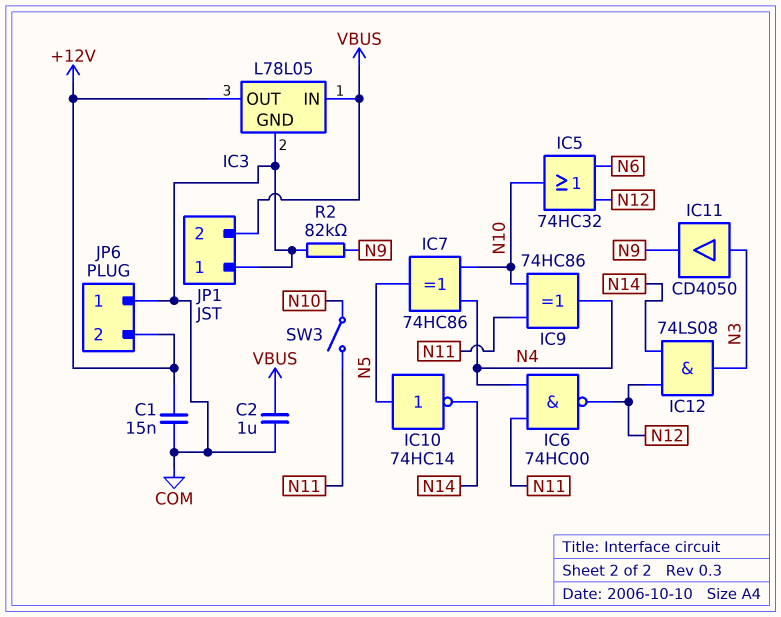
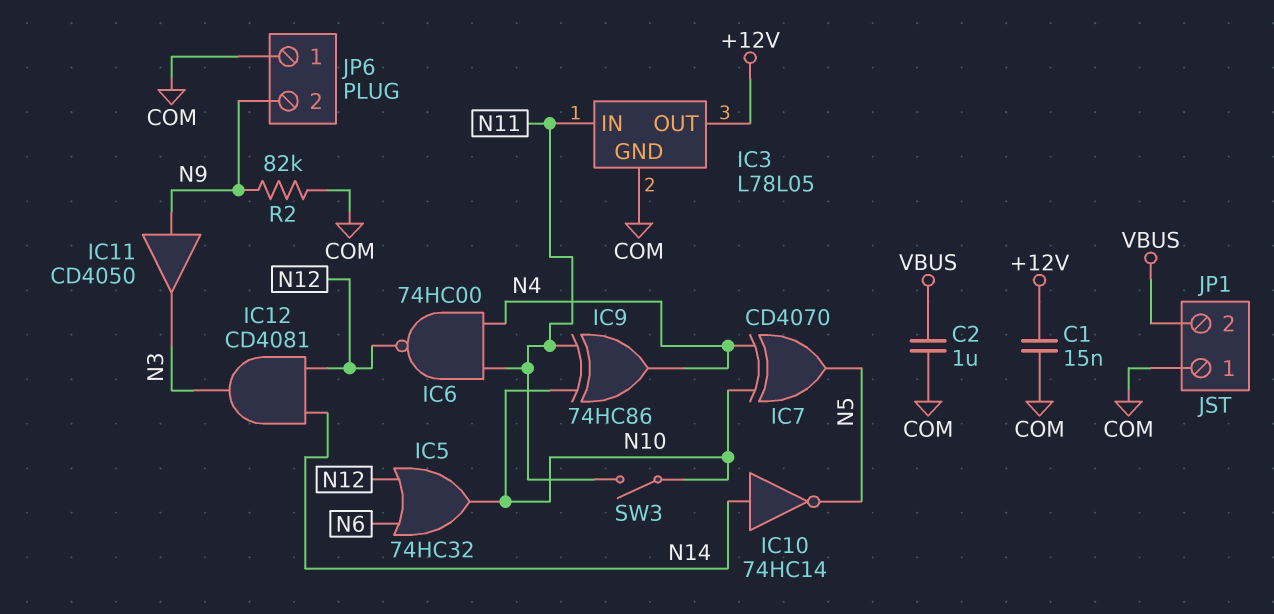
IC3 pin IN: VBUS -> N11
IC7: XOR 74HC86 (in N4, in N10, out N5) -> XOR CD4070 (in N4, in N10, out N5)
IC10: NOT 74HC14 (in N5, out N14) -> NOT 74HC14 (in N14, out N5)
IC11: buffer CD4050 (in N3, out N9) -> buffer CD4050 (in N9, out N3)
IC12: AND 74LS08 (in N12, in N14, out N3) -> AND CD4081 (in N12, in N14, out N3)
JP6 pin 2: +12V -> N9

